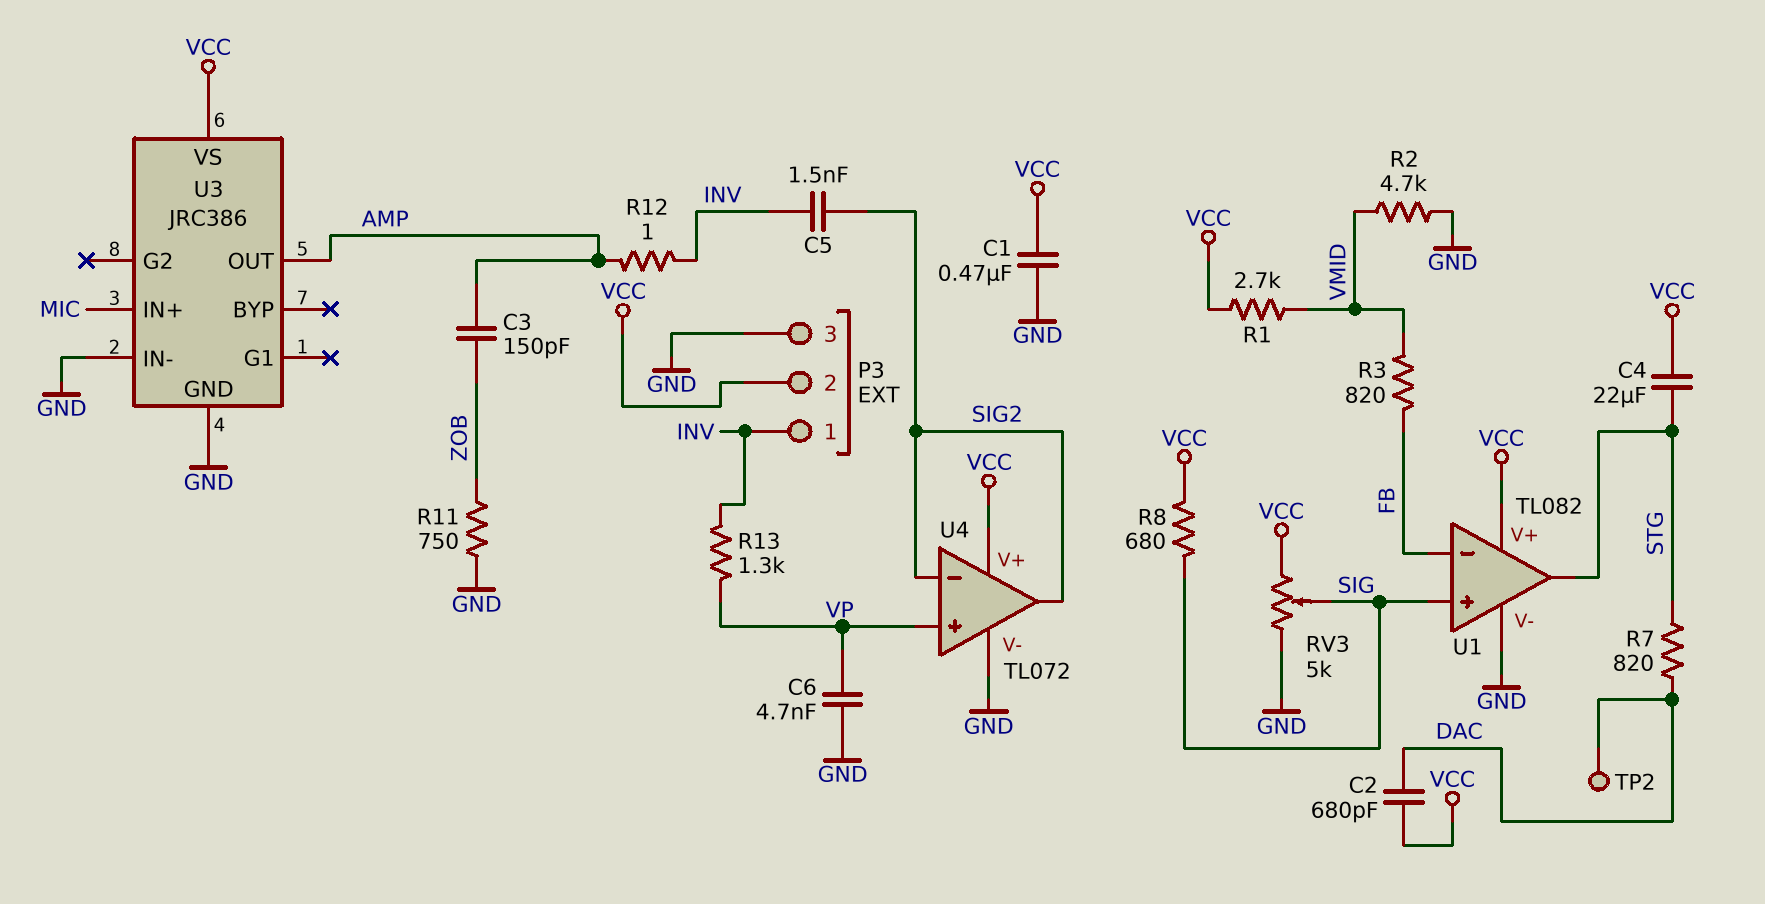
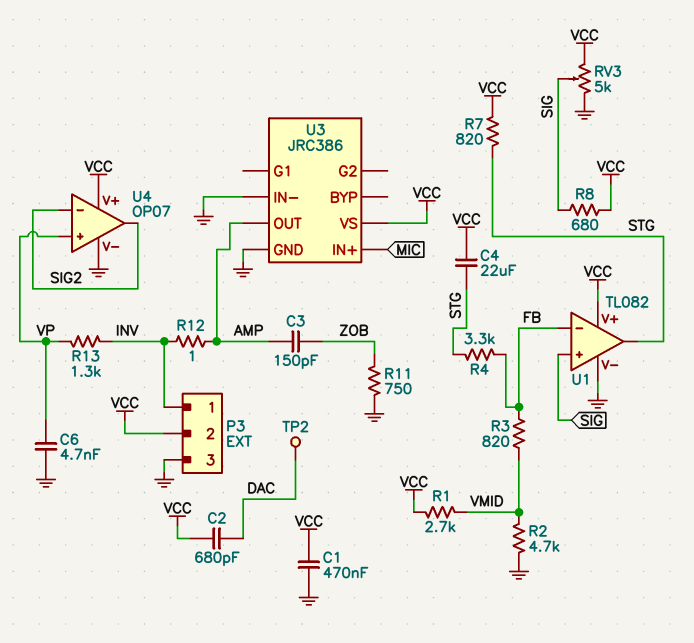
C5: 1.5nF (INV, SIG2) -> none
R4: none -> 3.3k (FB, STG)
R7: 820 (DAC, STG) -> 820 (STG, VCC)
U4: TL072 -> OP07

